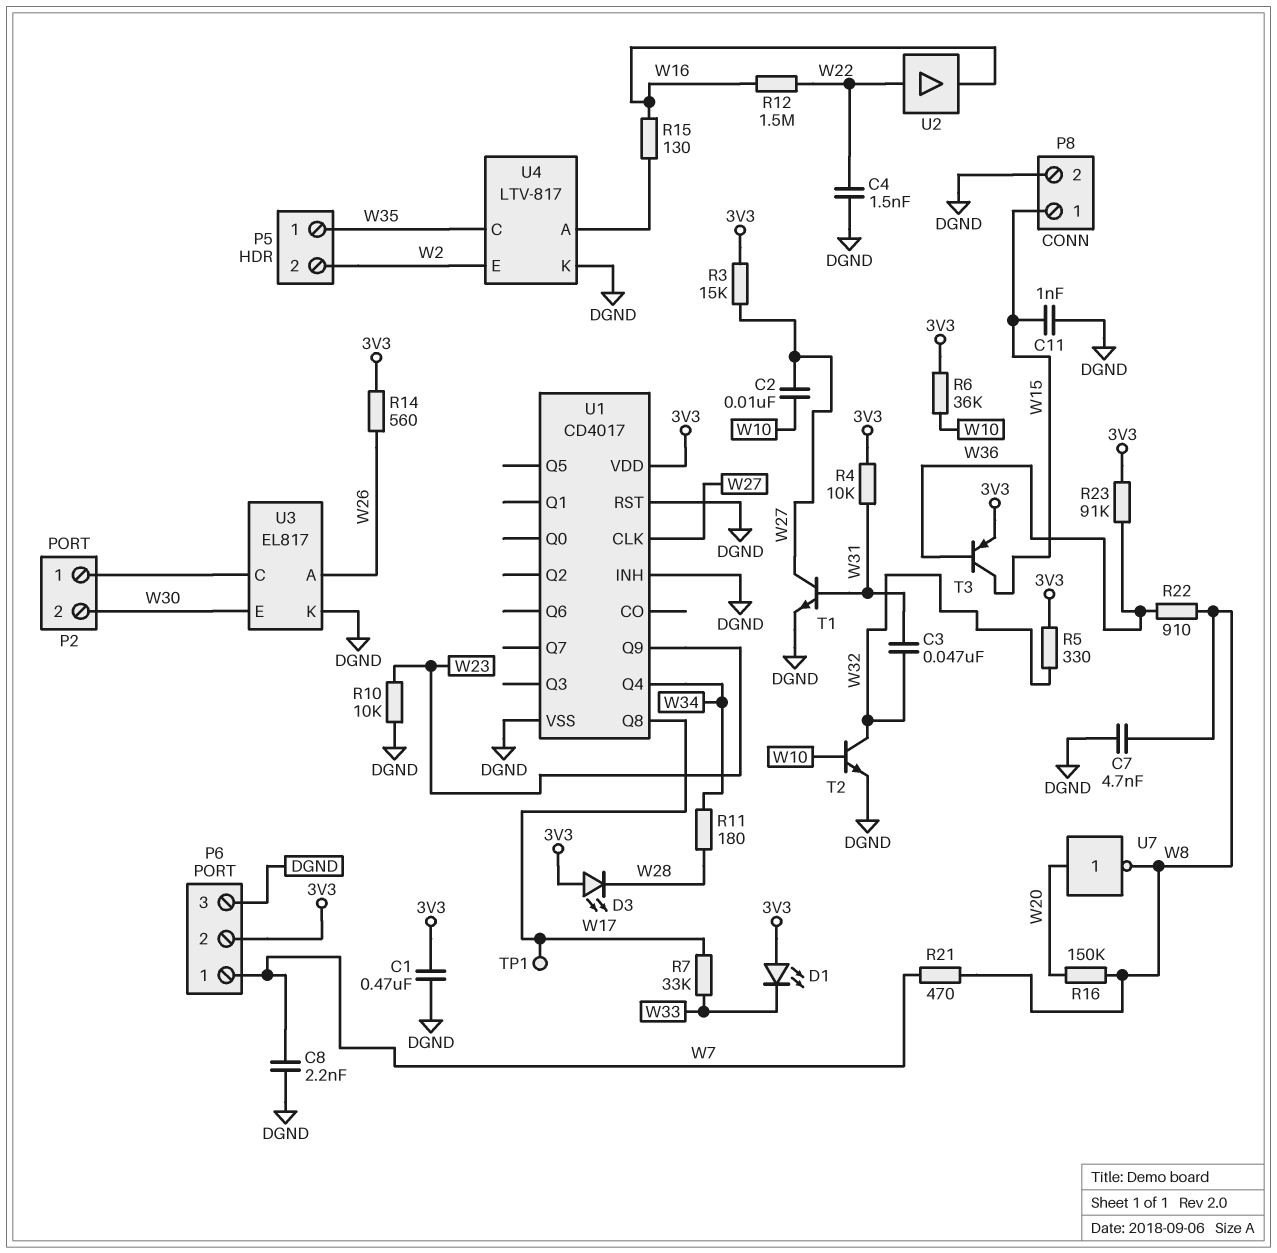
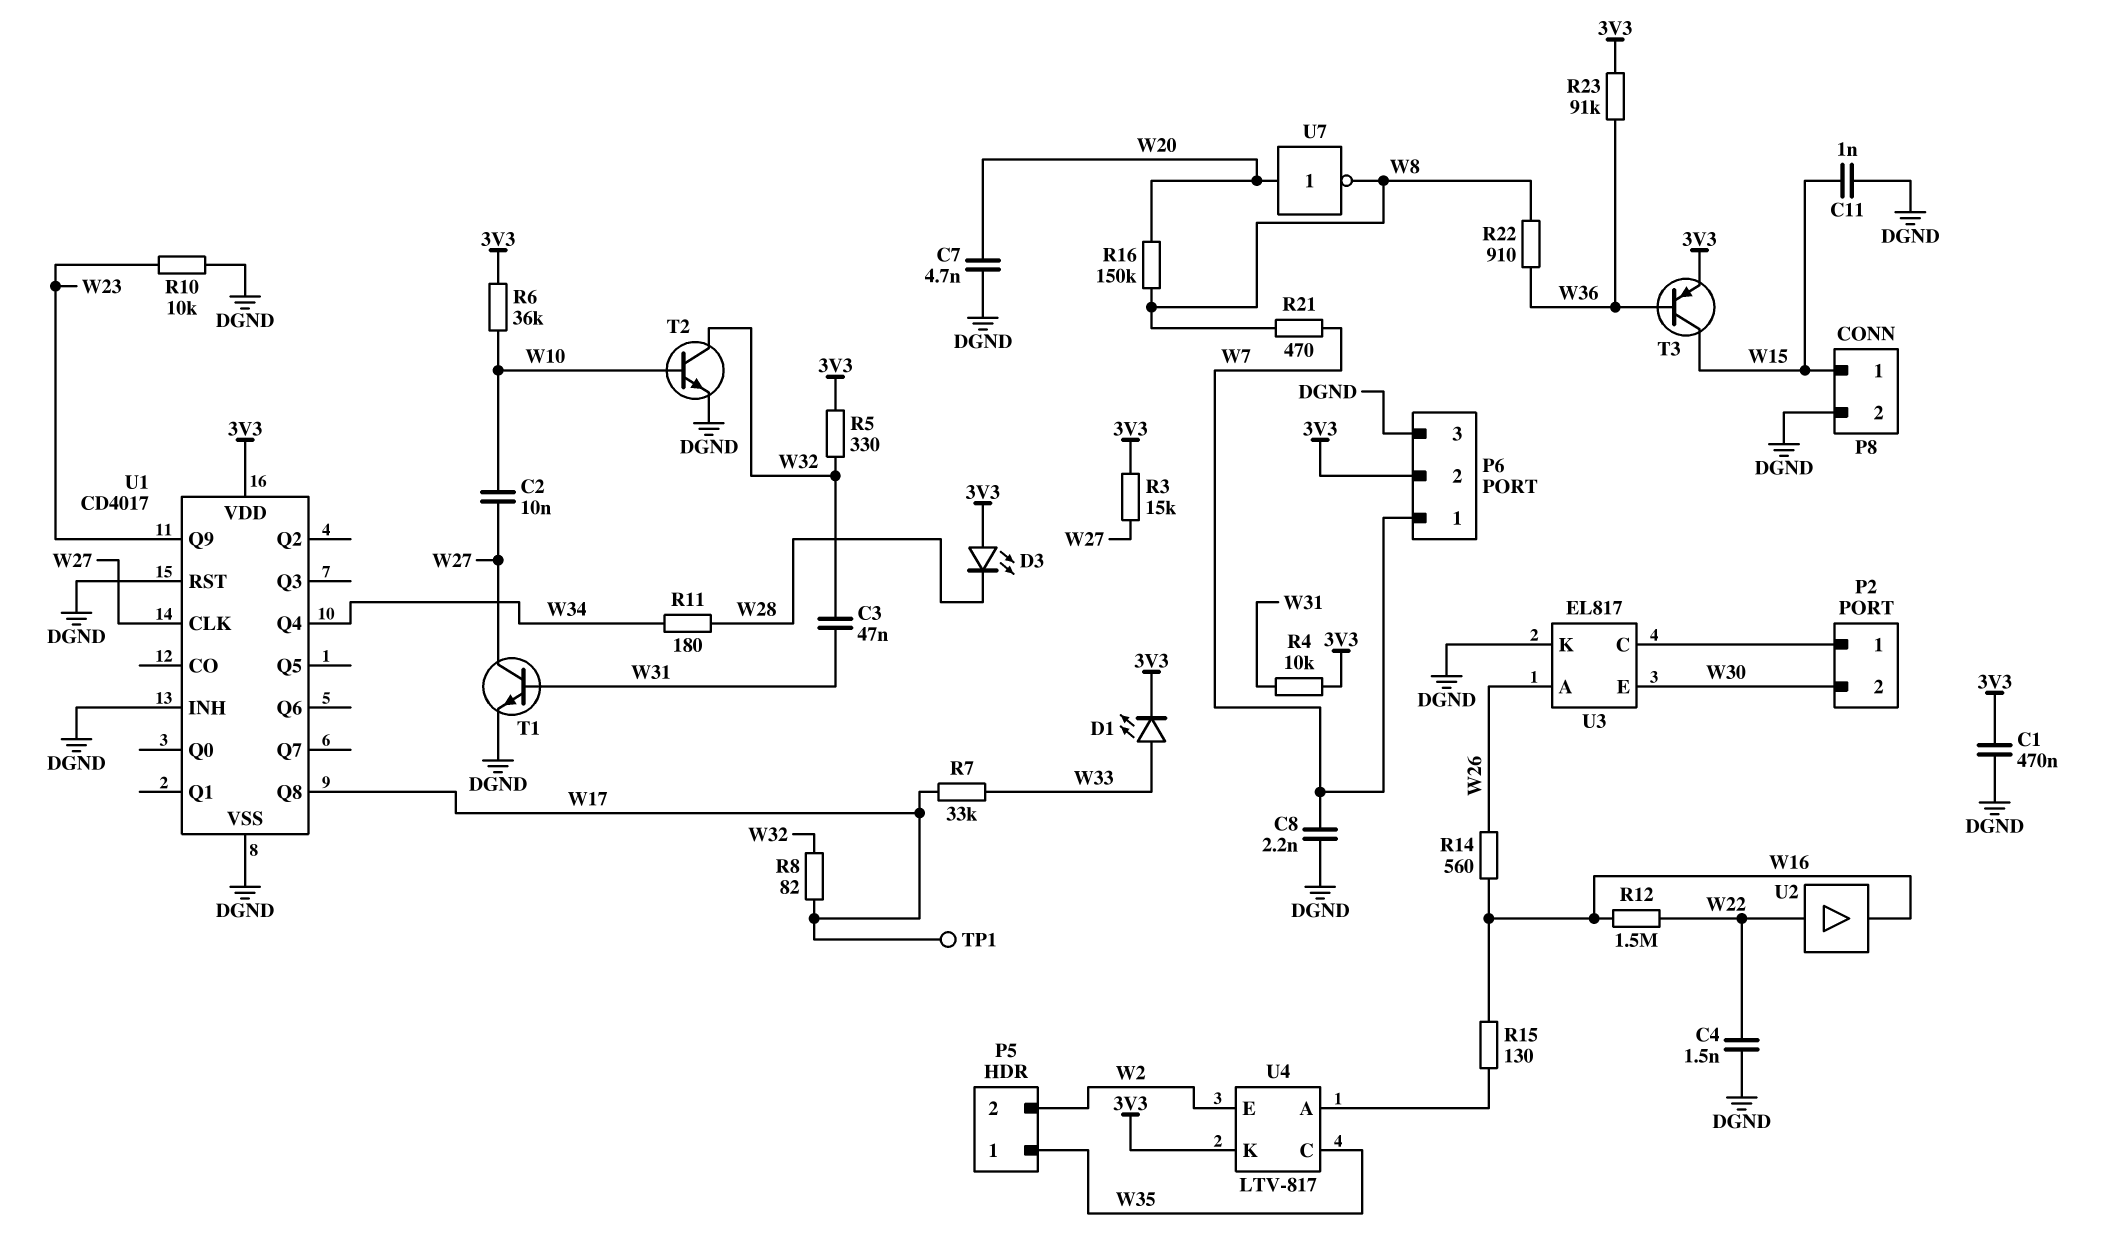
C7: 4.7nF (DGND, W8) -> 4.7nF (DGND, W20)
D1: LED (A 3V3, K W33) -> LED (A W33, K 3V3)
R8: none -> 82 (W17, W32)
R14: 560 (3V3, W26) -> 560 (W16, W26)
U4 pin K: DGND -> 3V3

